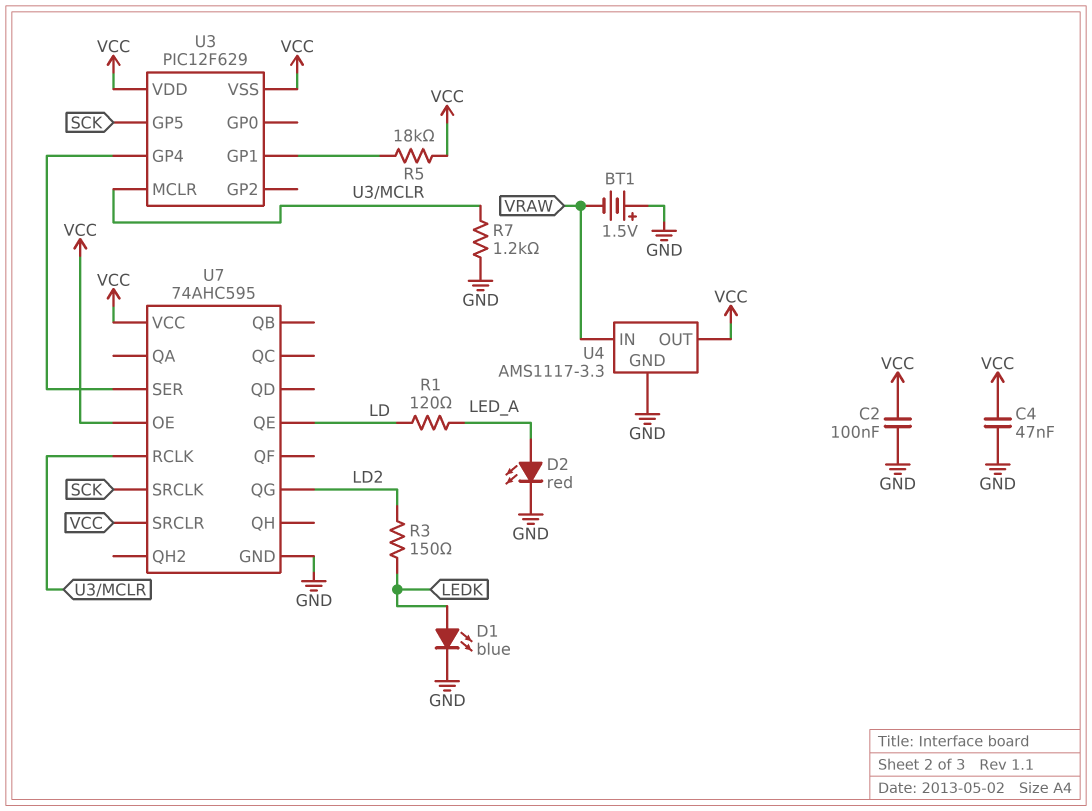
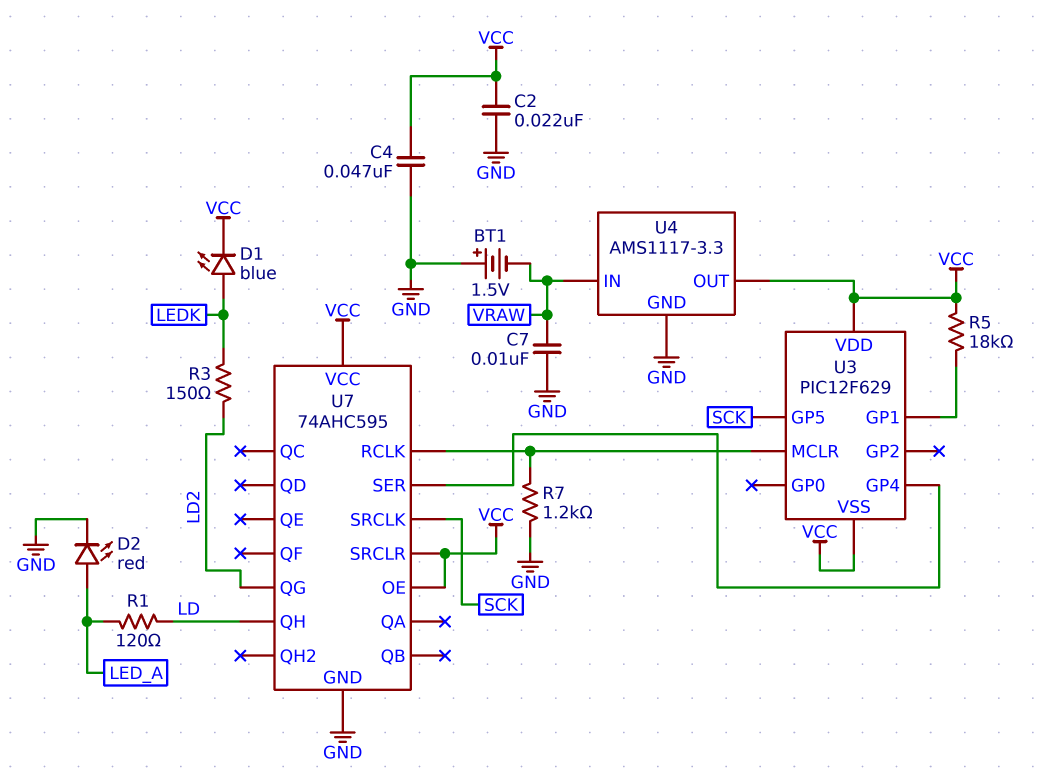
C2: 100nF (GND, VCC) -> 22nF (GND, VCC)
C7: none -> 10nF (GND, VRAW)
D1: LED blue (A LEDK, K GND) -> LED blue (A LEDK, K VCC)
U7 pin QE: LD -> none
U7 pin QH: none -> LD

